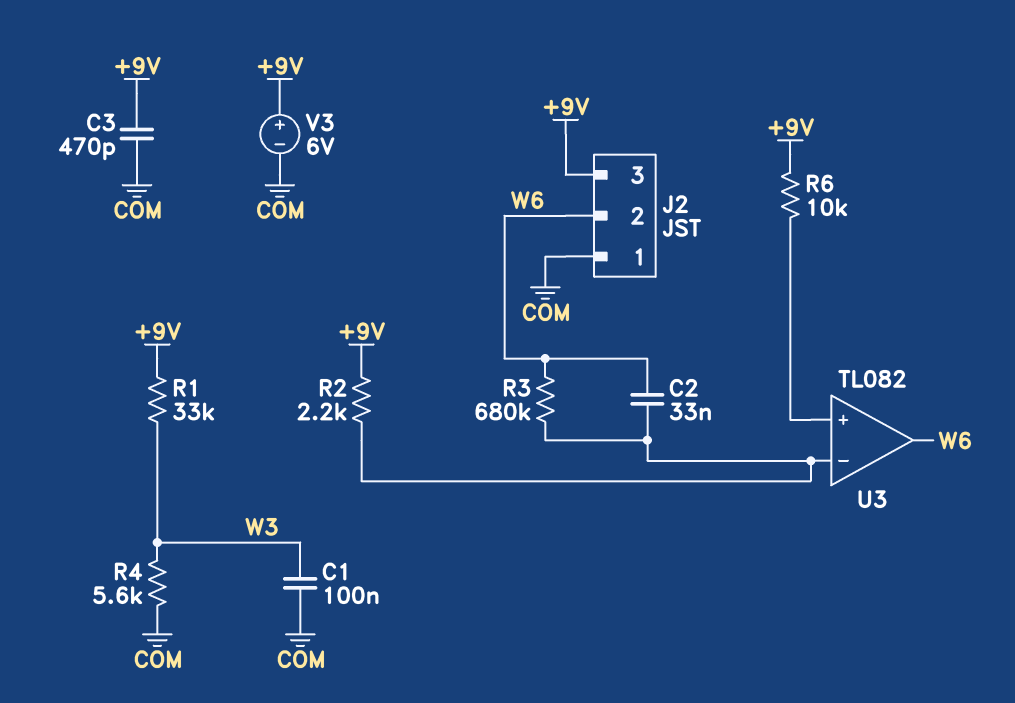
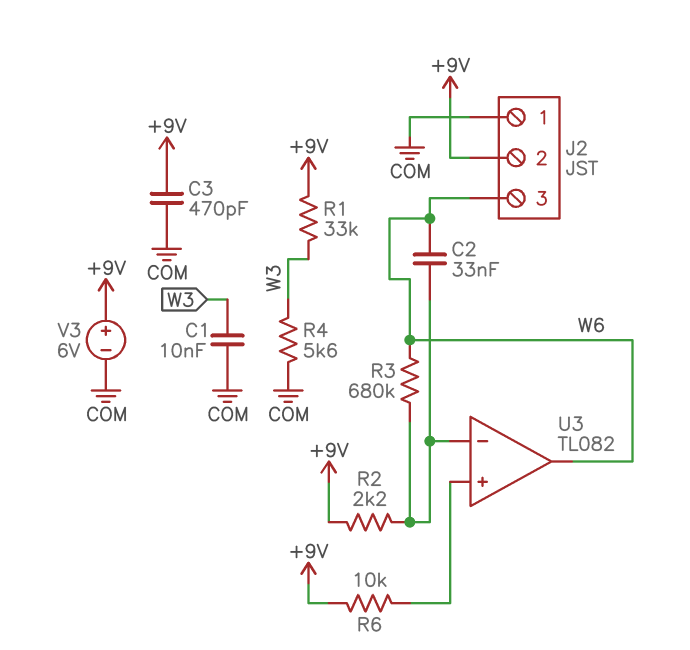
C1: 100nF (COM, W3) -> 10nF (COM, W3)
J2 pin 2: W6 -> +9V
J2 pin 3: +9V -> W6

